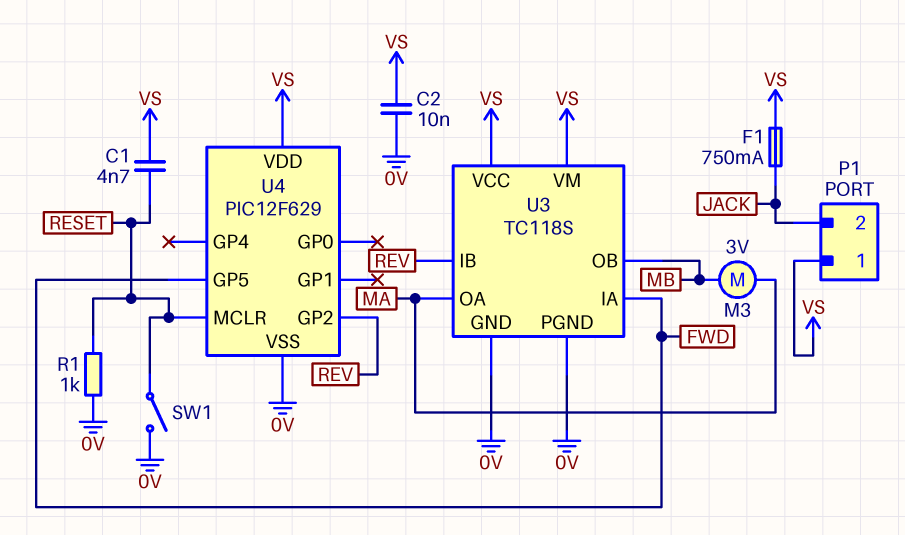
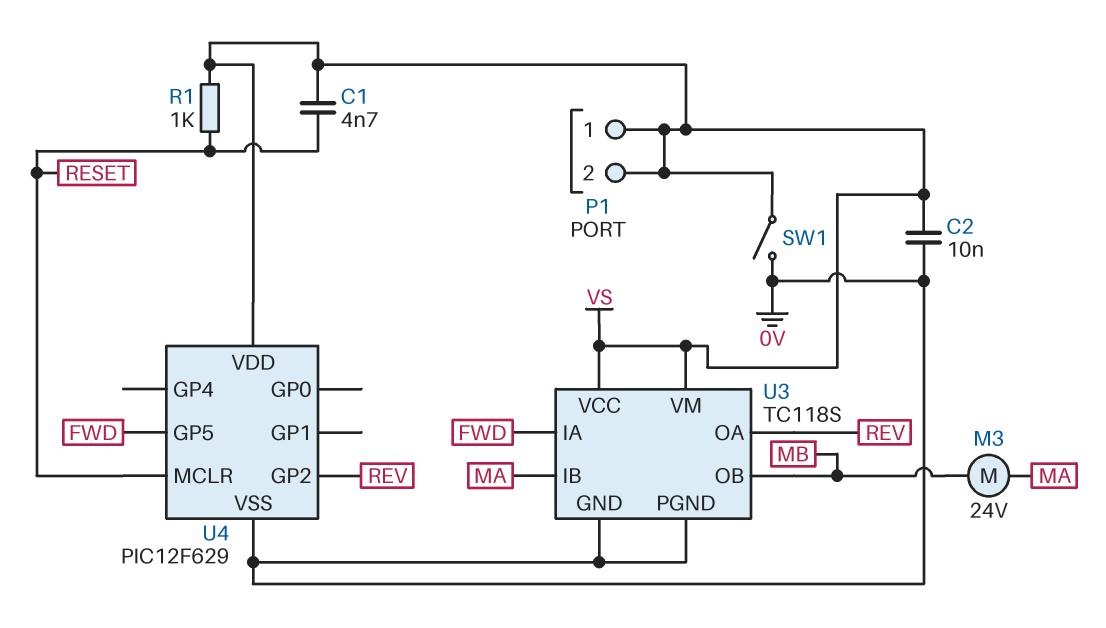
F1: 750mA (JACK, VS) -> none
M3: motor 3V (MA, MB) -> motor 24V (MA, MB)
P1 pin 2: JACK -> VS
R1: 1k (0V, RESET) -> 1k (RESET, VS)
SW1: switch (0V, RESET) -> switch (0V, VS)
U3 pin IB: REV -> MA
U3 pin OA: MA -> REV

